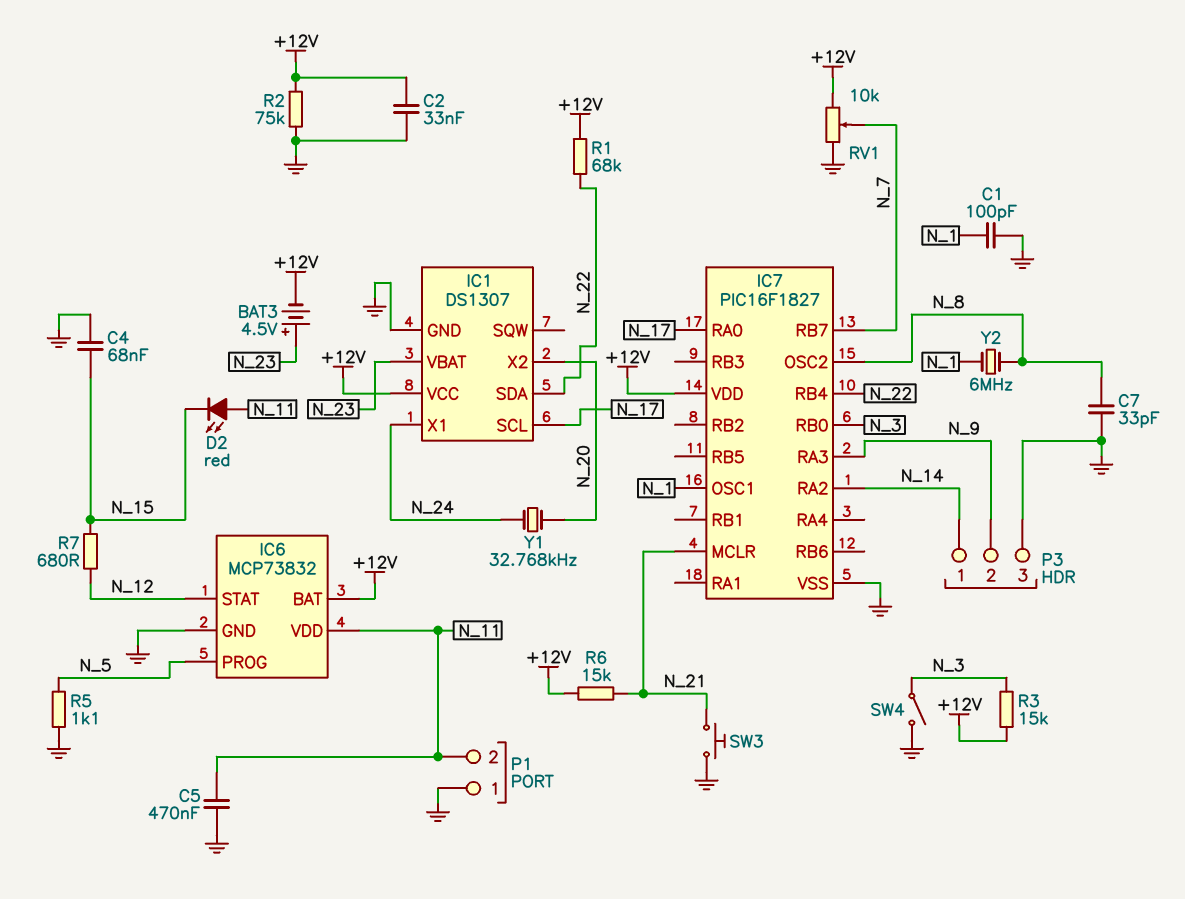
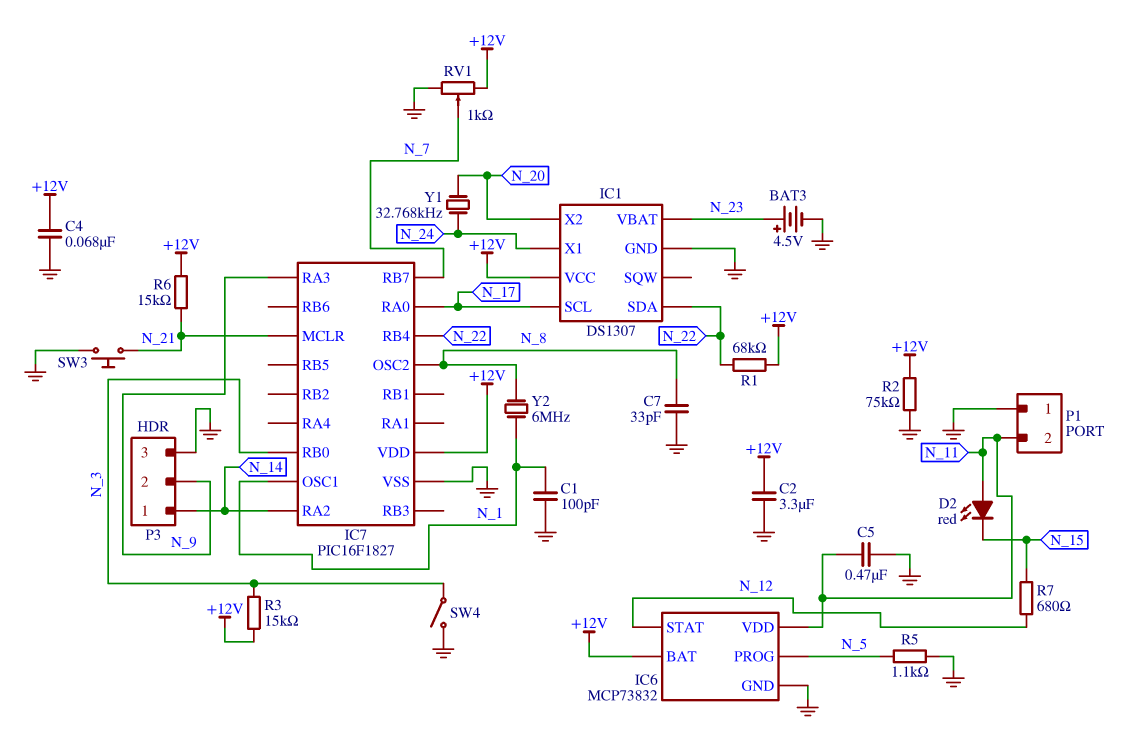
BAT3: 4.5V (plus N_23, minus +12V) -> 4.5V (plus N_23, minus GND)
C2: 33nF (+12V, GND) -> 3.3uF (+12V, GND)
C4: 68nF (GND, N_15) -> 68nF (+12V, GND)
RV1: 10k (+12V, GND, wiper N_7) -> 1k (+12V, GND, wiper N_7)

